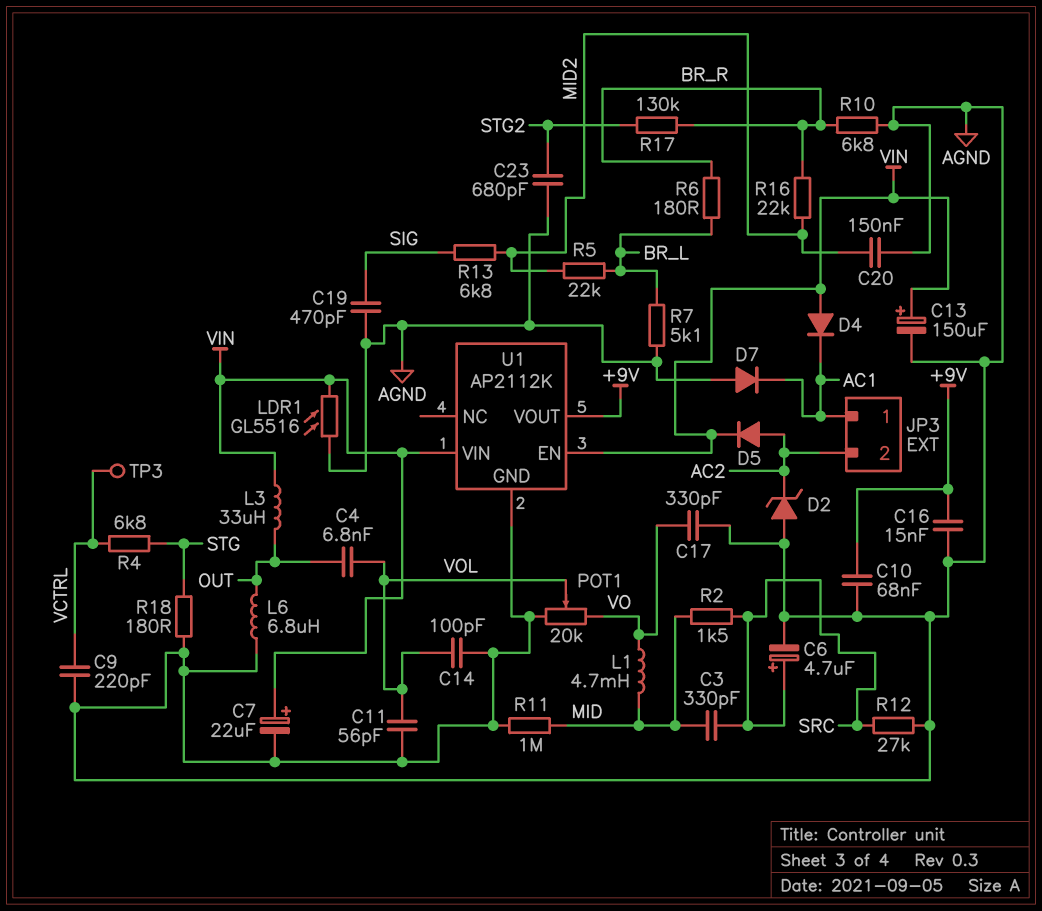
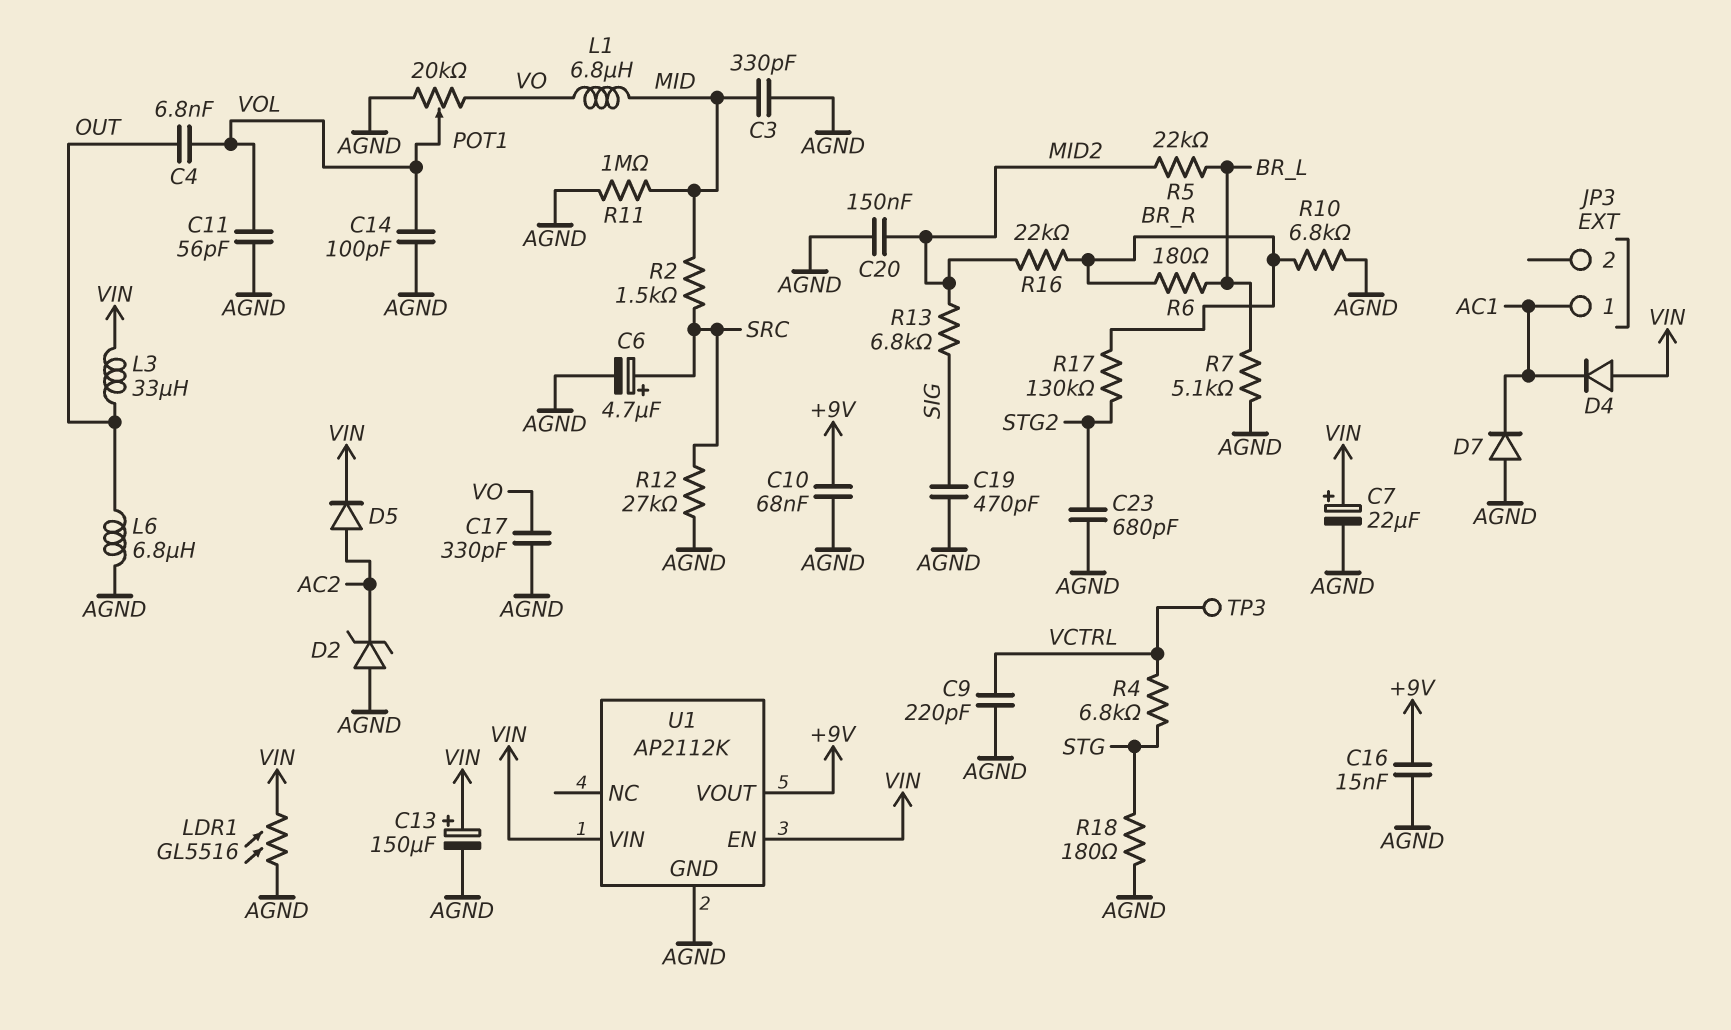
C3: 330pF (MID, SRC) -> 330pF (AGND, MID)
JP3 pin 2: AC2 -> none
L1: 4.7mH (MID, VO) -> 6.8uH (MID, VO)

